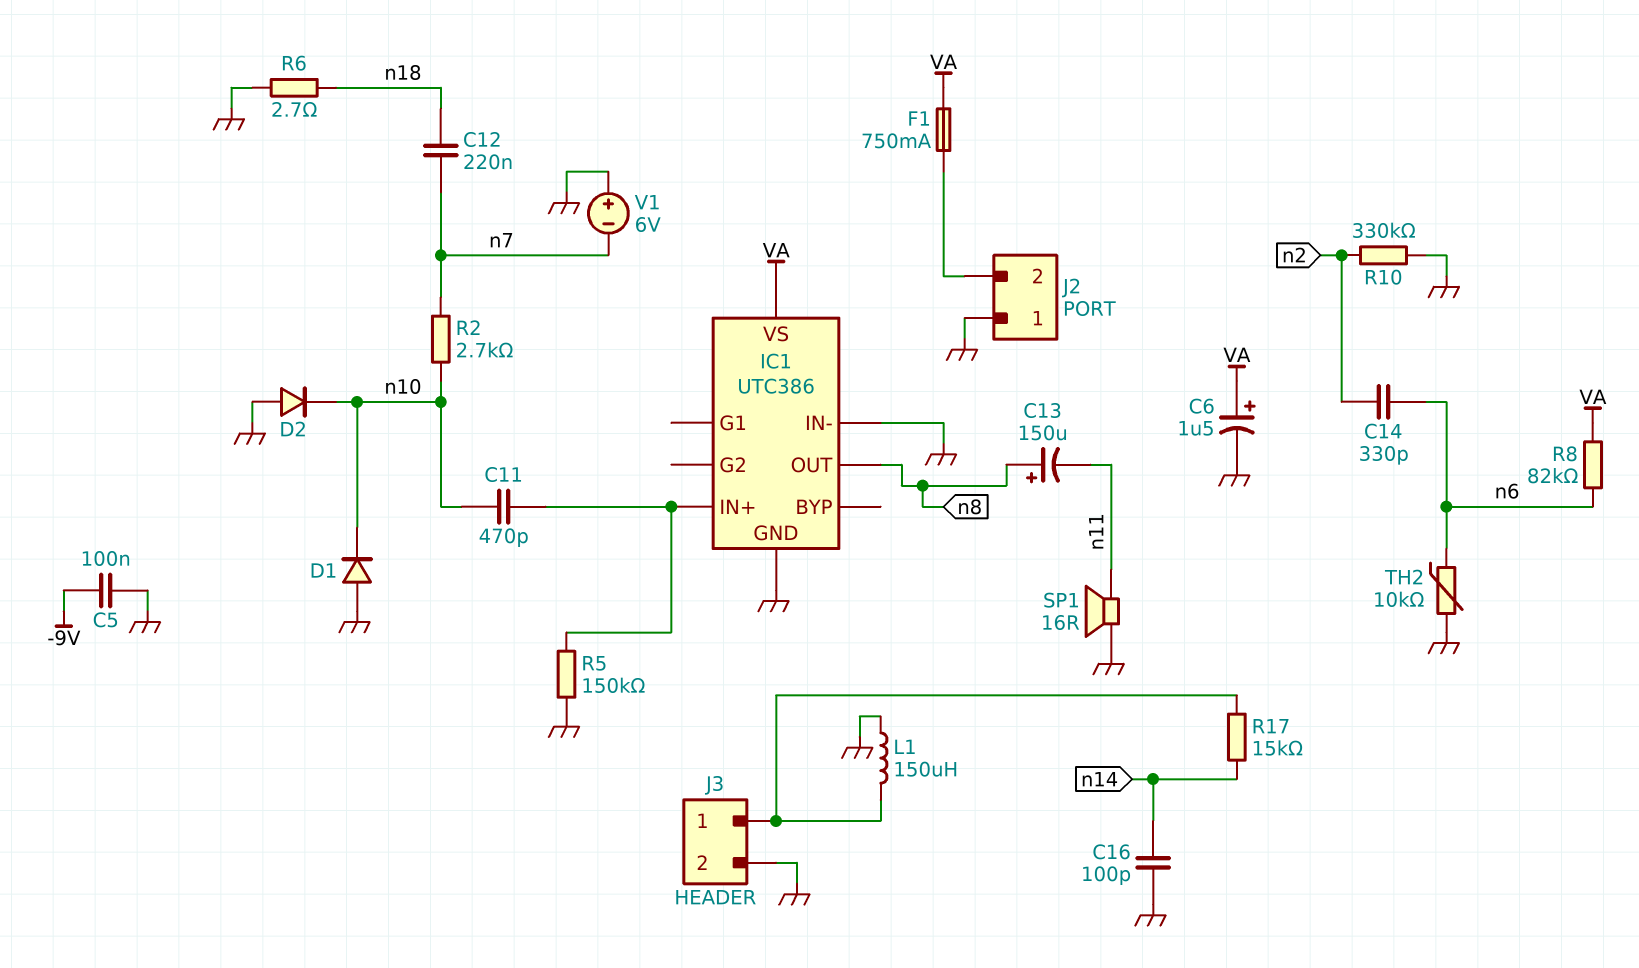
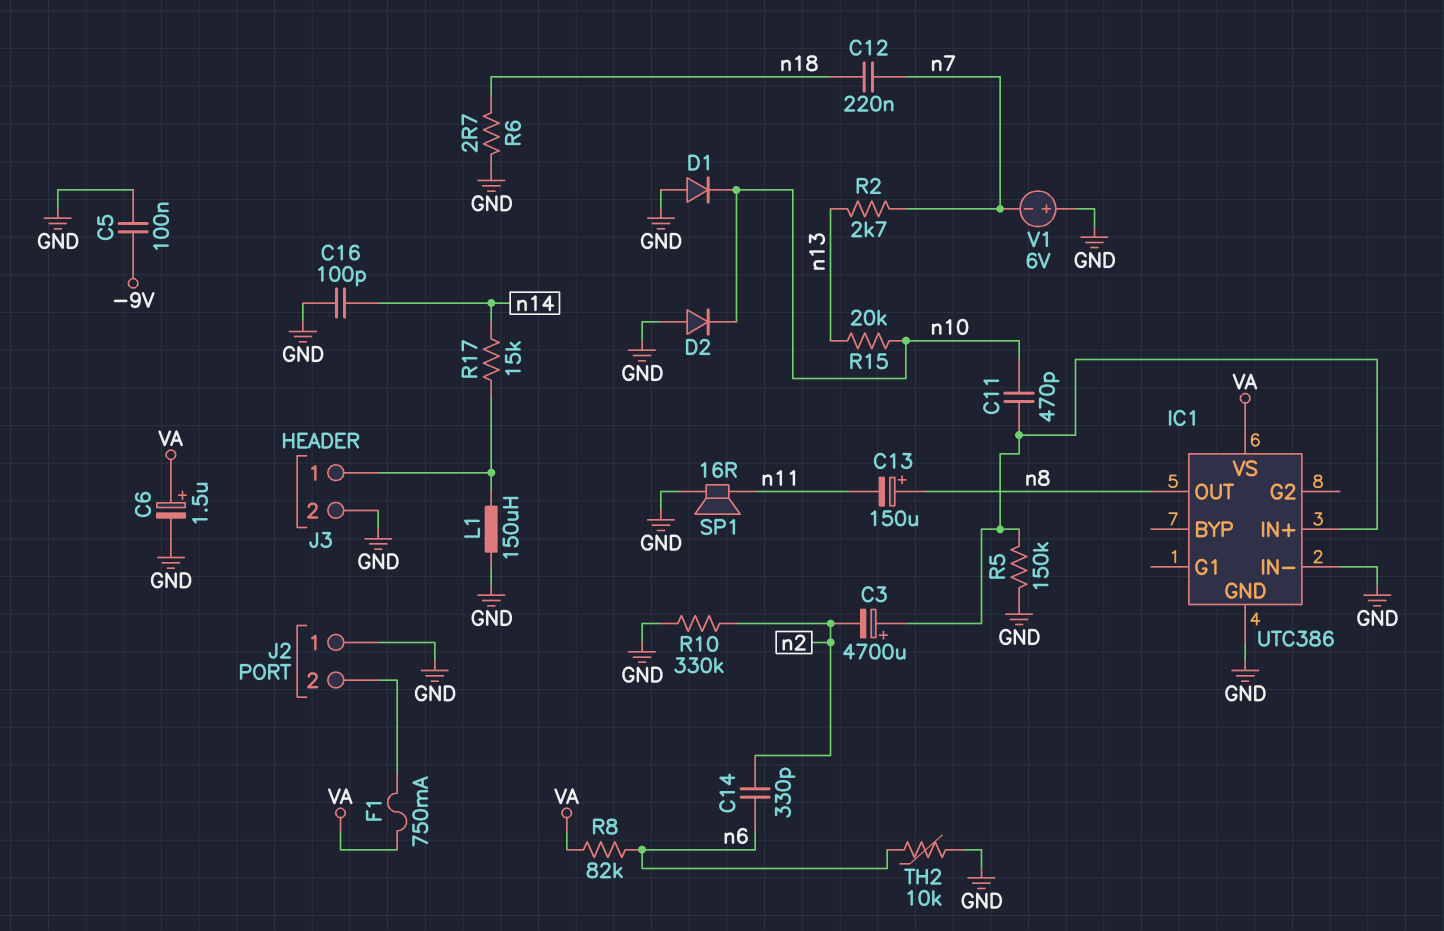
C3: none -> 4700uF (plus IC1/IN+, minus n2)
R2: 2.7k (n7, n10) -> 2.7k (n7, n13)
R15: none -> 20k (n10, n13)

